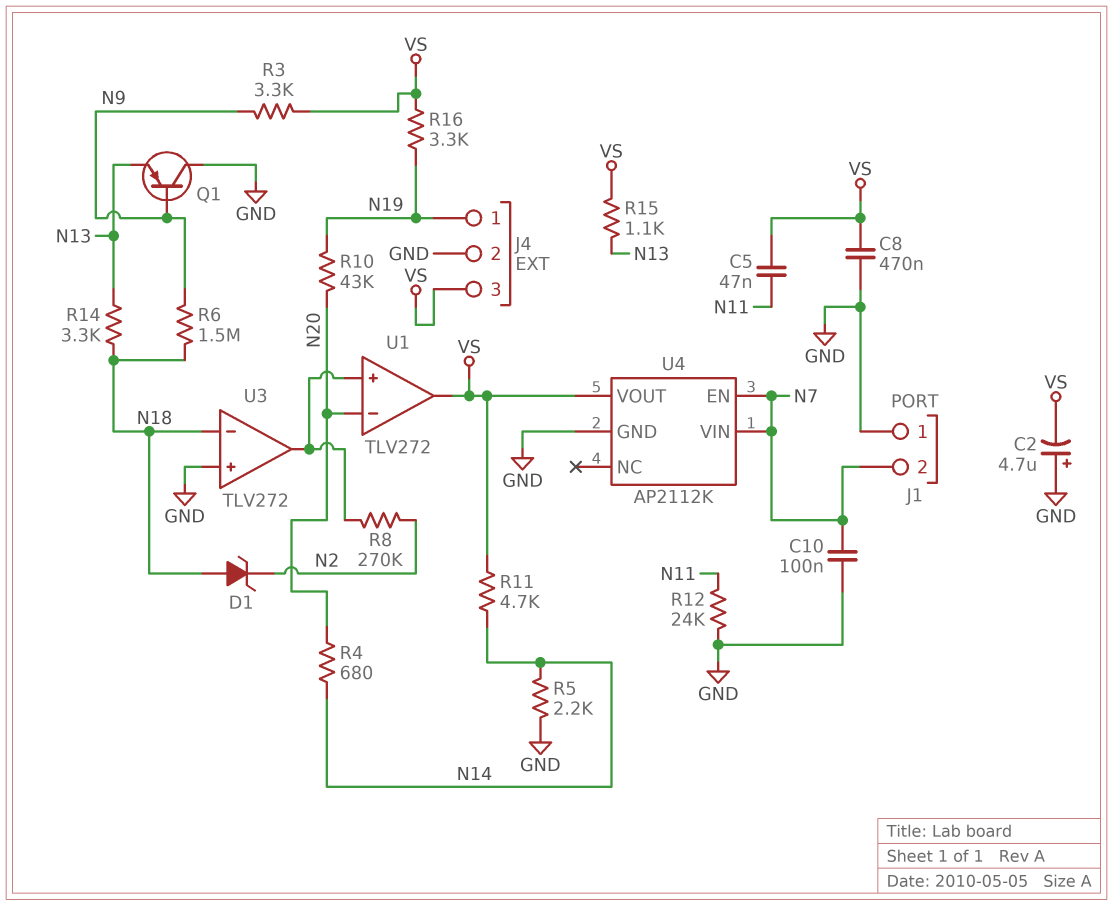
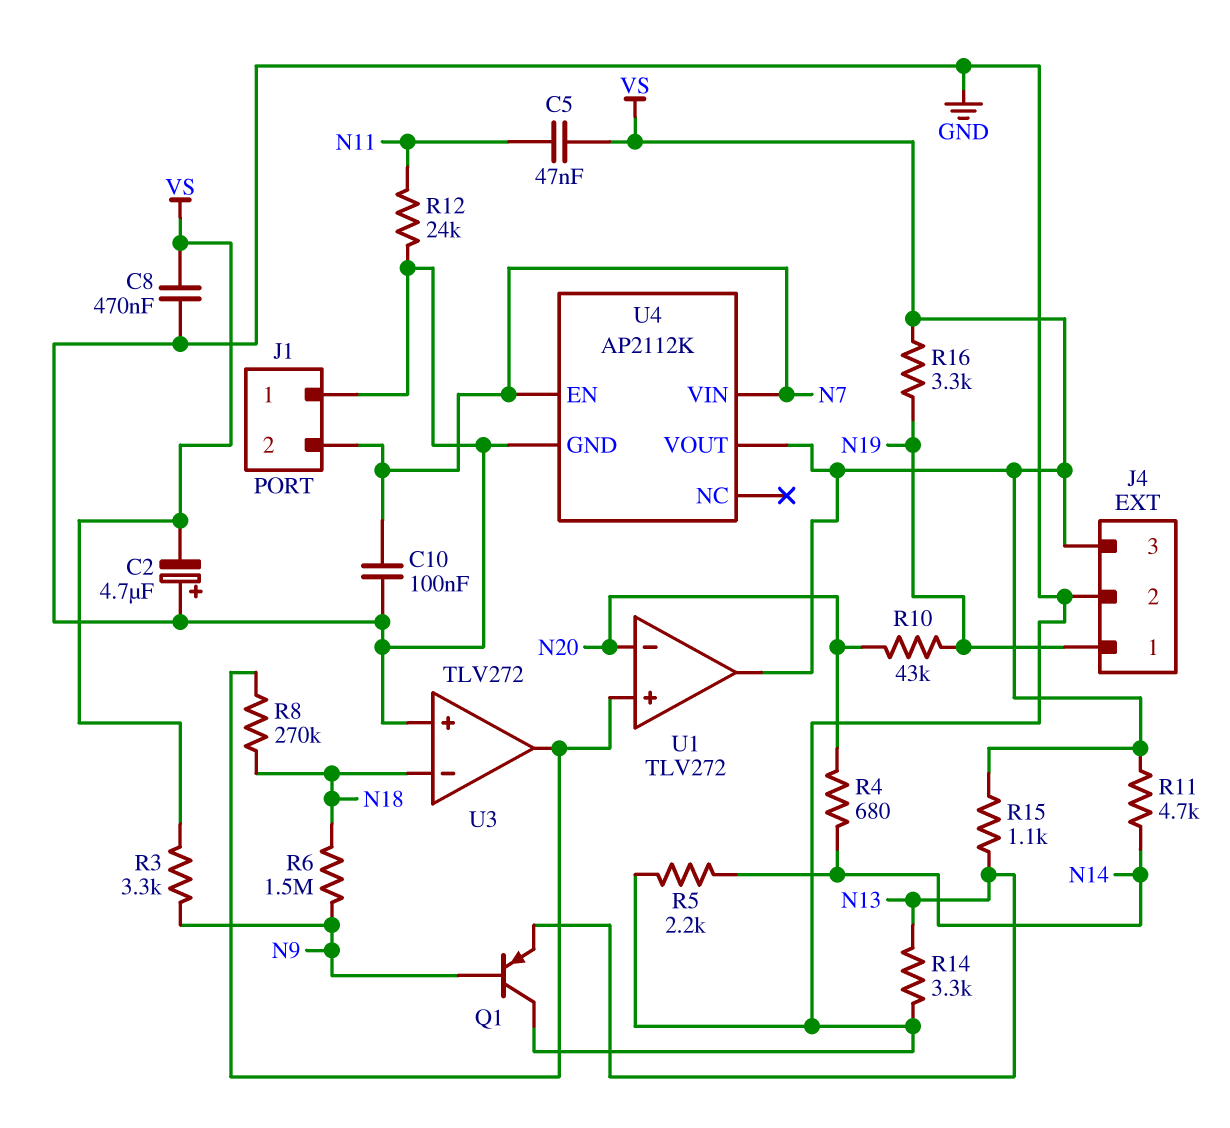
D1: zener (A N18, K N2) -> none
R8: 270k (N2, U1/in+) -> 270k (N18, U1/in+)
R14: 3.3k (N13, N18) -> 3.3k (GND, N13)

